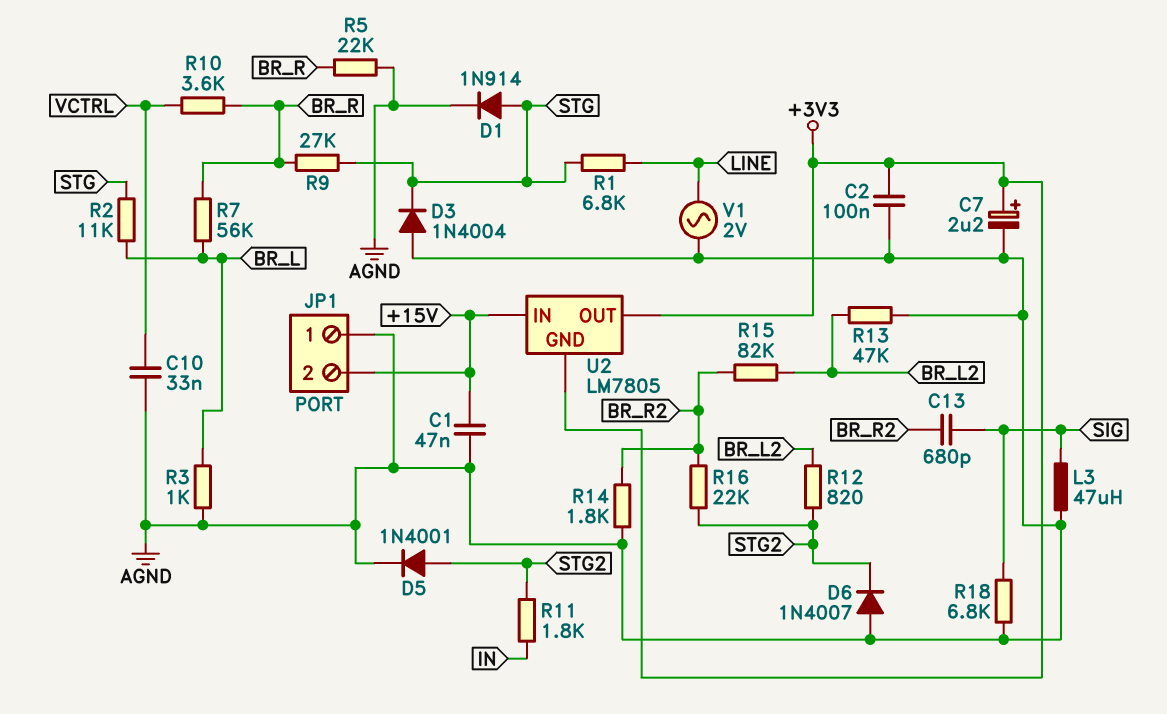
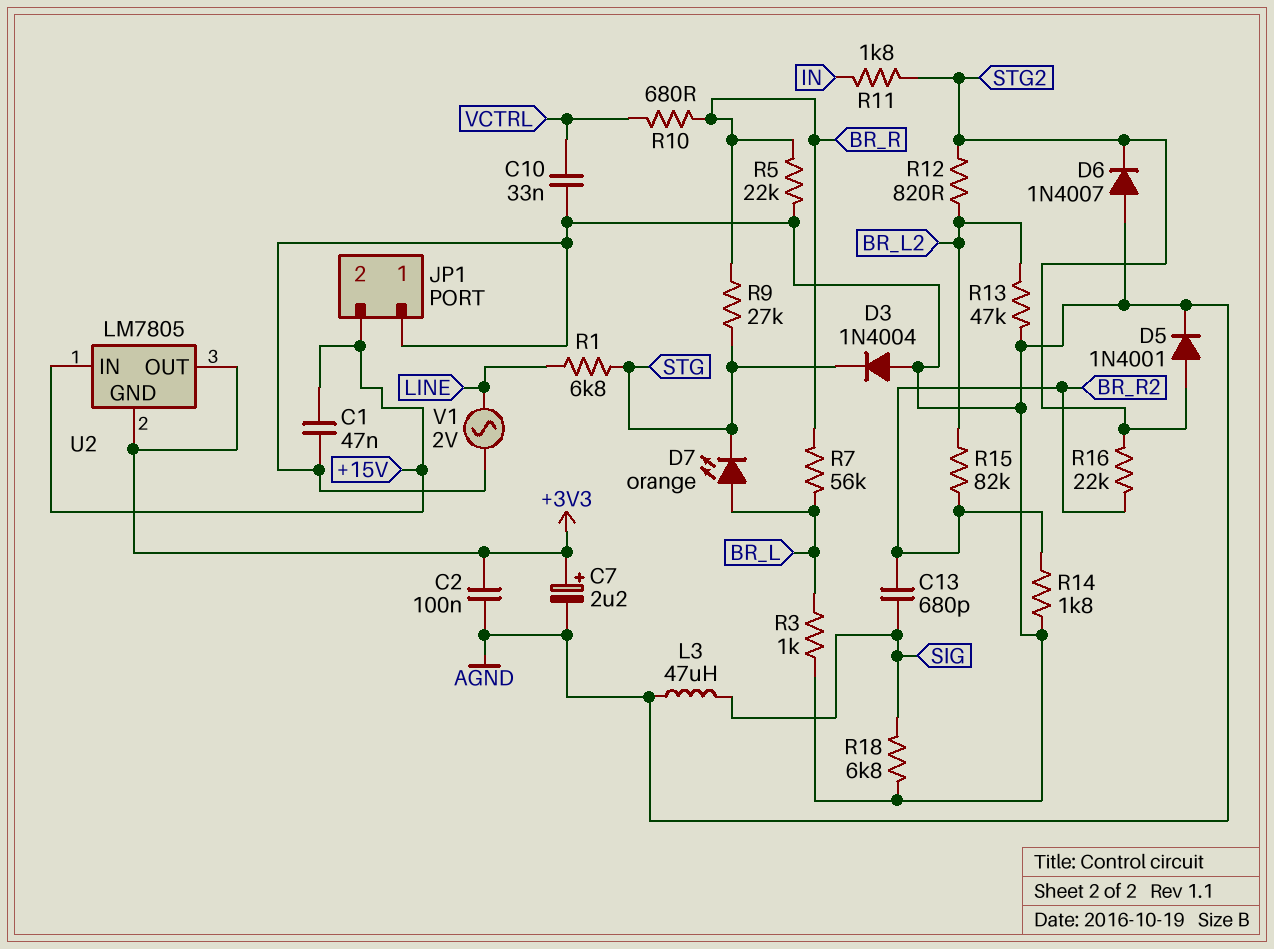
D1: diode 1N914 (A STG, K AGND) -> none
D7: none -> LED orange (A BR_L, K STG)
R2: 11k (BR_L, STG) -> none
R10: 3.6k (BR_R, VCTRL) -> 680 (BR_R, VCTRL)

